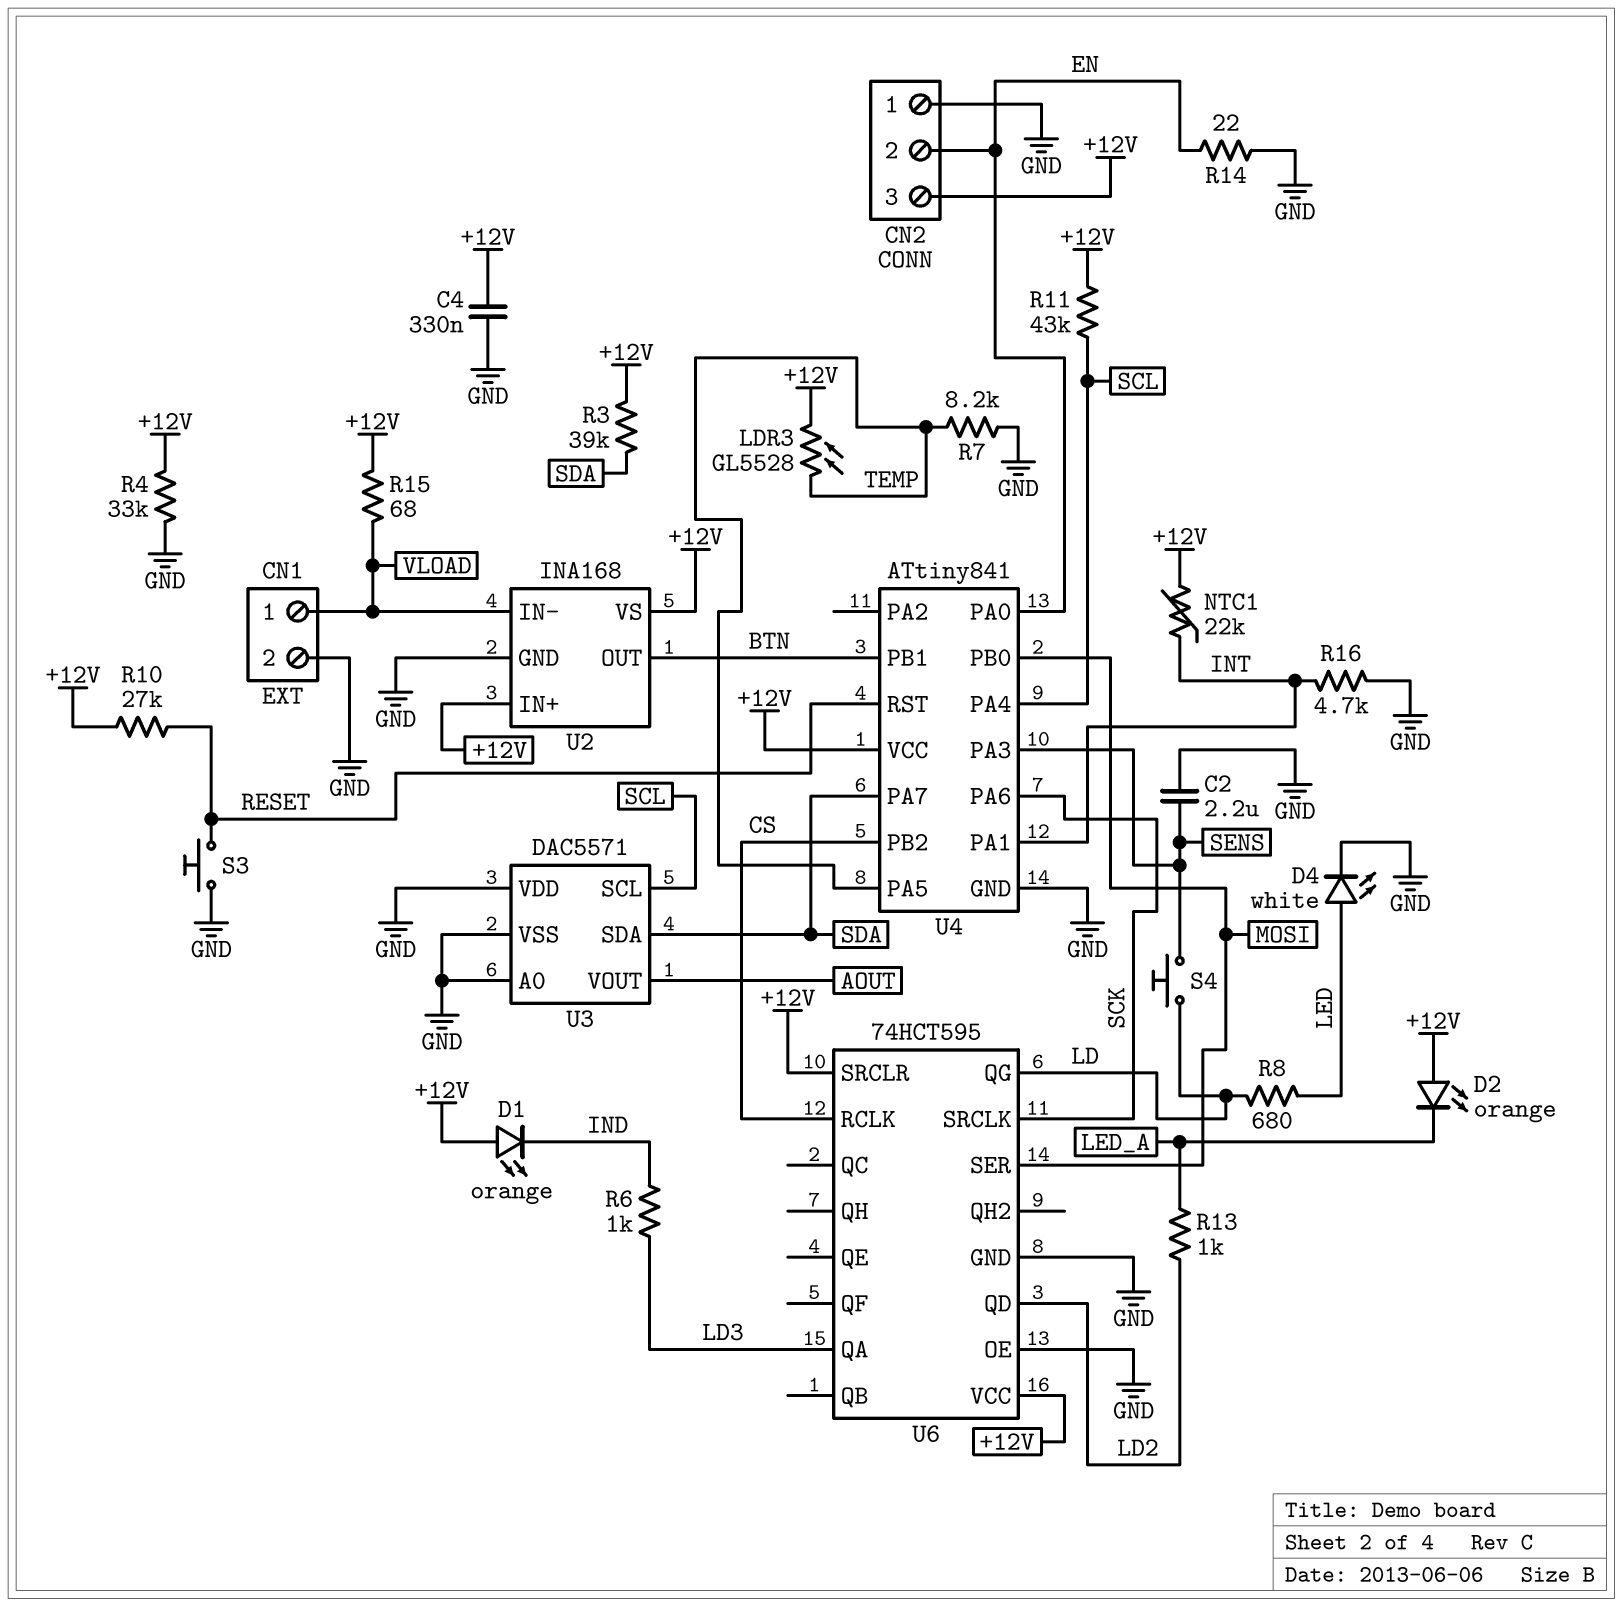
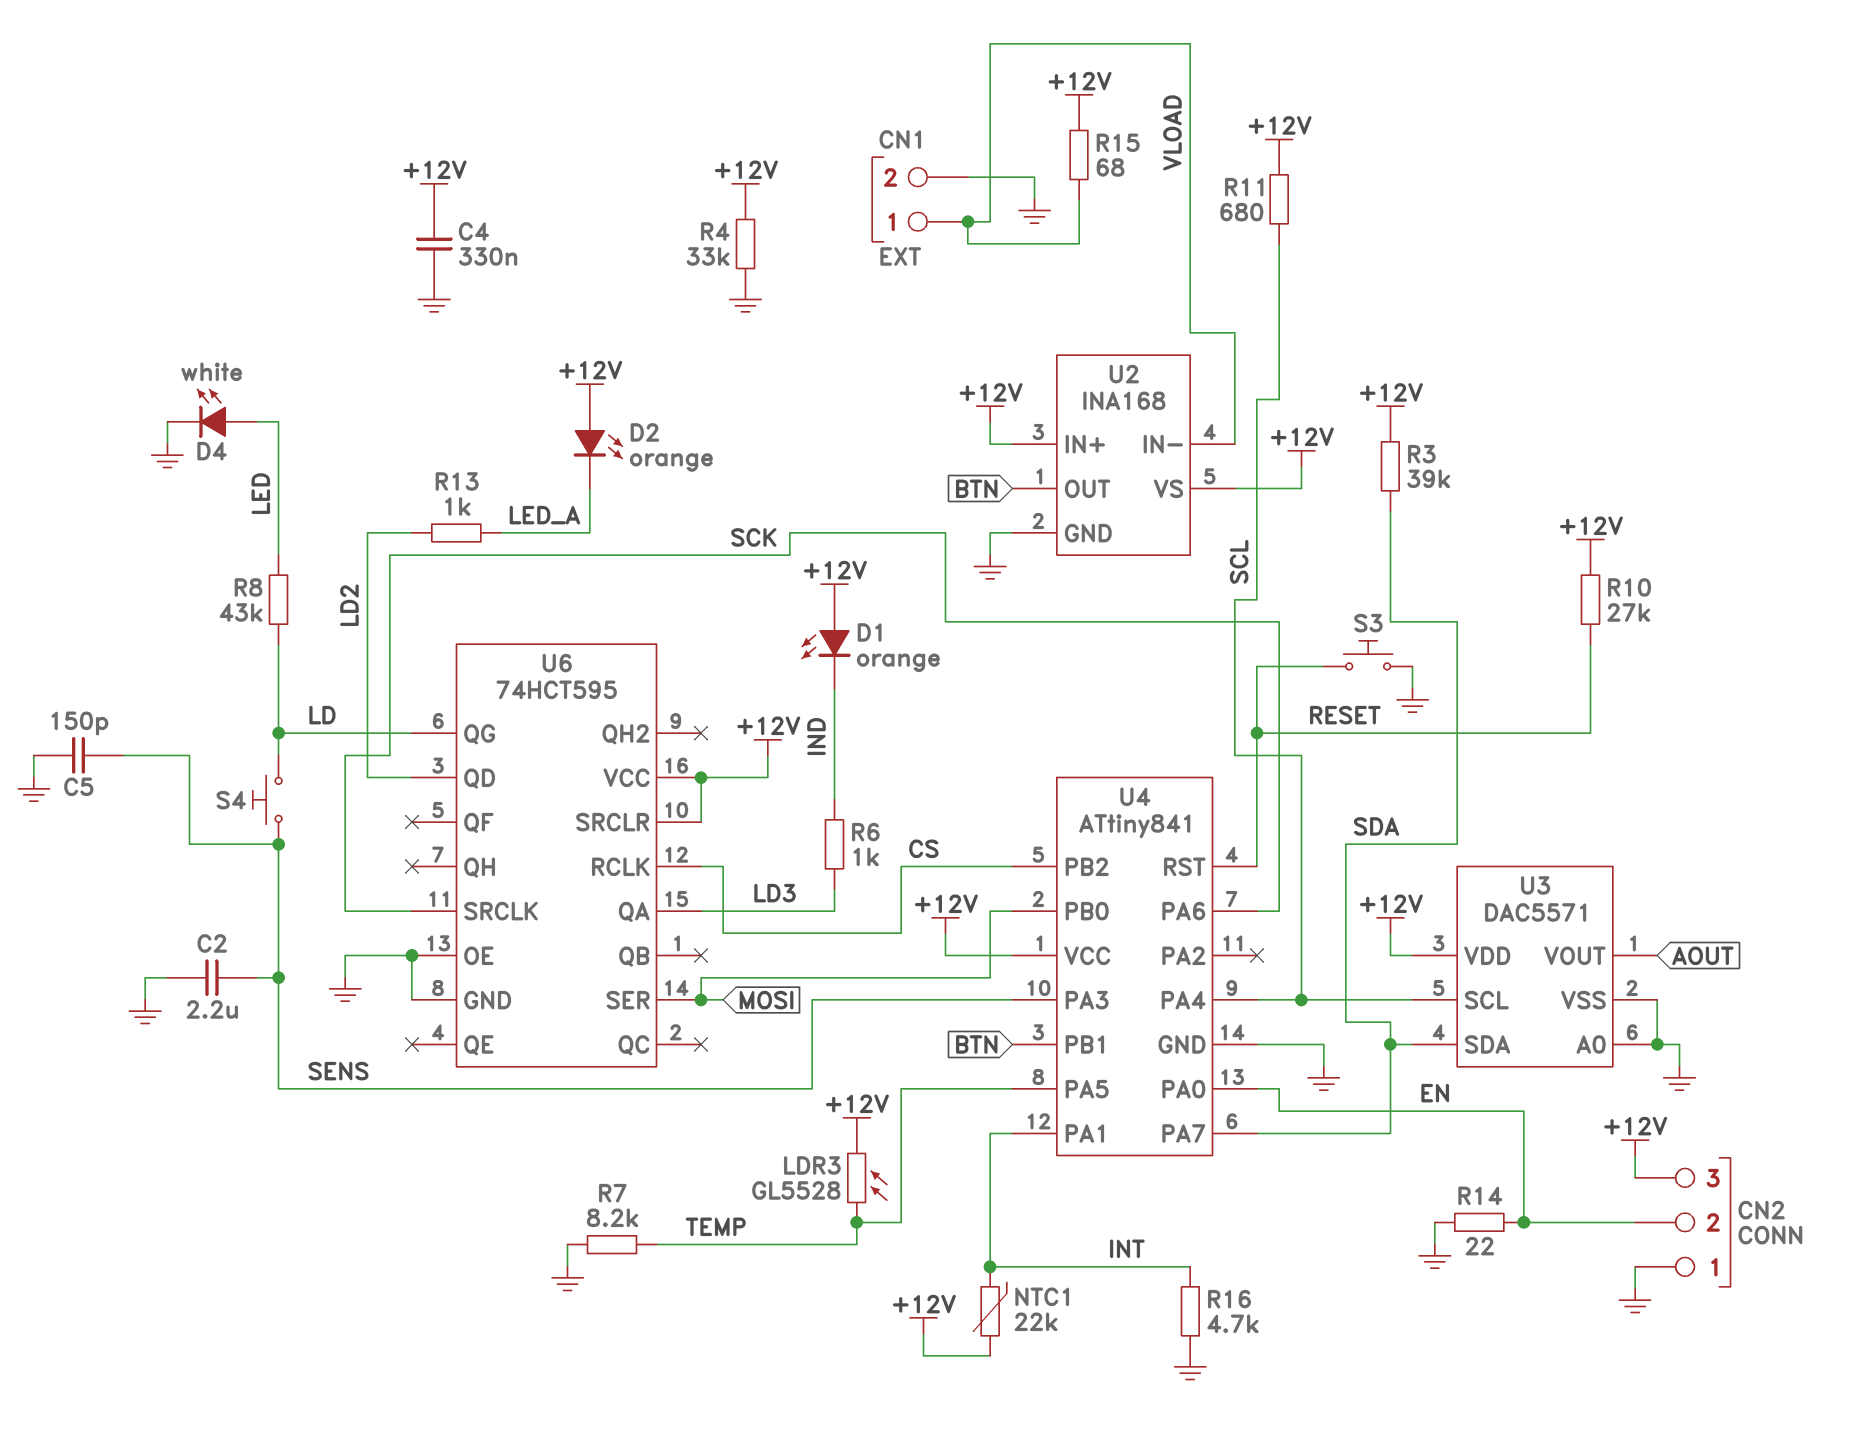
C5: none -> 150pF (GND, SENS)
R8: 680 (LD, LED) -> 43k (LD, LED)
R11: 43k (+12V, SCL) -> 680 (+12V, SCL)
U3 pin VDD: GND -> +12V

